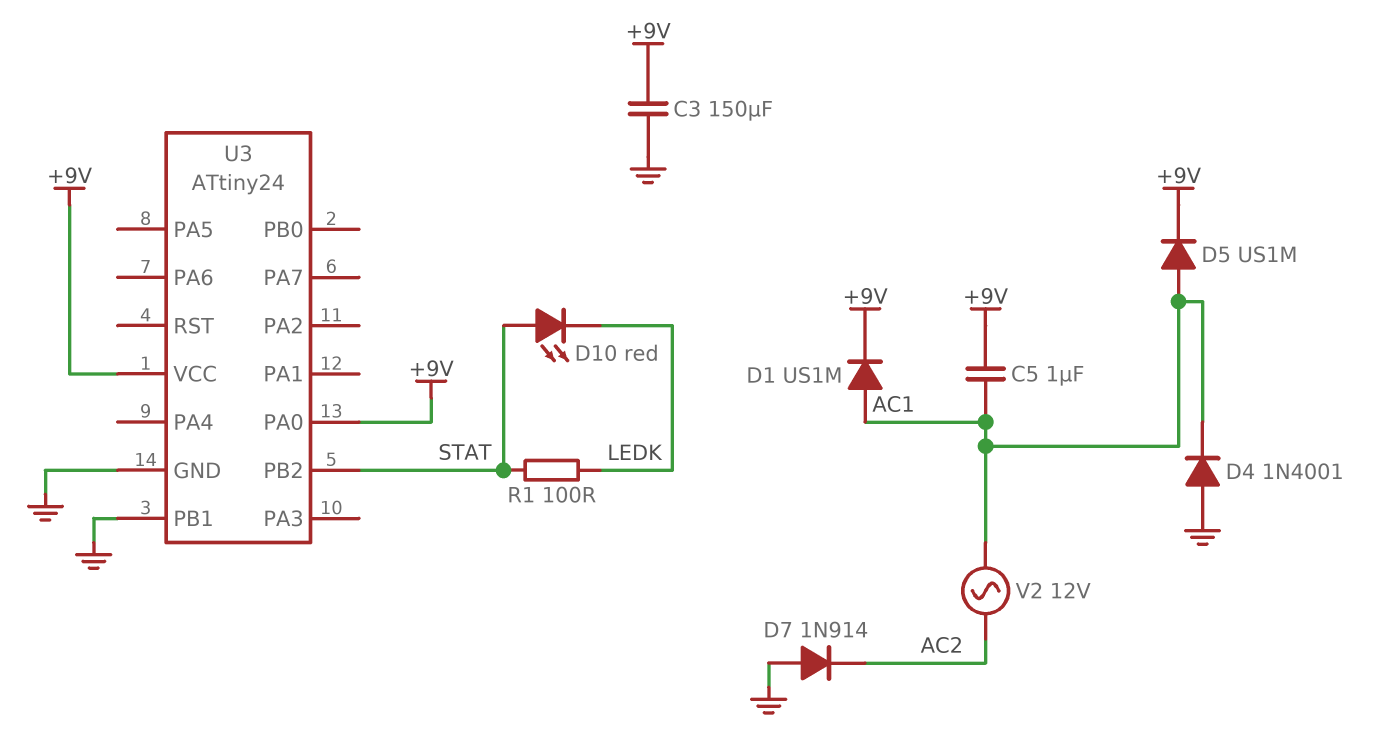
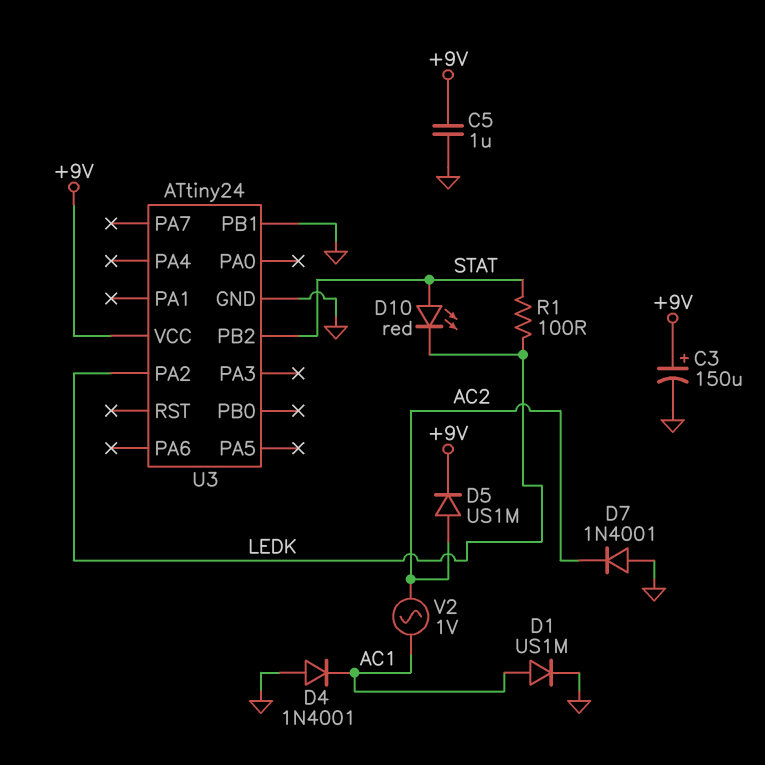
C3: 150uF (+9V, GND) -> 150uF (plus +9V, minus GND)
C5: 1uF (+9V, AC1) -> 1uF (+9V, GND)
D1: diode US1M (A AC1, K +9V) -> diode US1M (A AC1, K GND)
D5: diode US1M (A AC1, K +9V) -> diode US1M (A AC2, K +9V)
D7: diode 1N914 (A GND, K AC2) -> diode 1N4001 (A GND, K AC2)
U3 pin PA0: +9V -> none
U3 pin PA2: none -> LEDK
V2: AC 12V (AC1, AC2) -> AC 1V (AC1, AC2)

